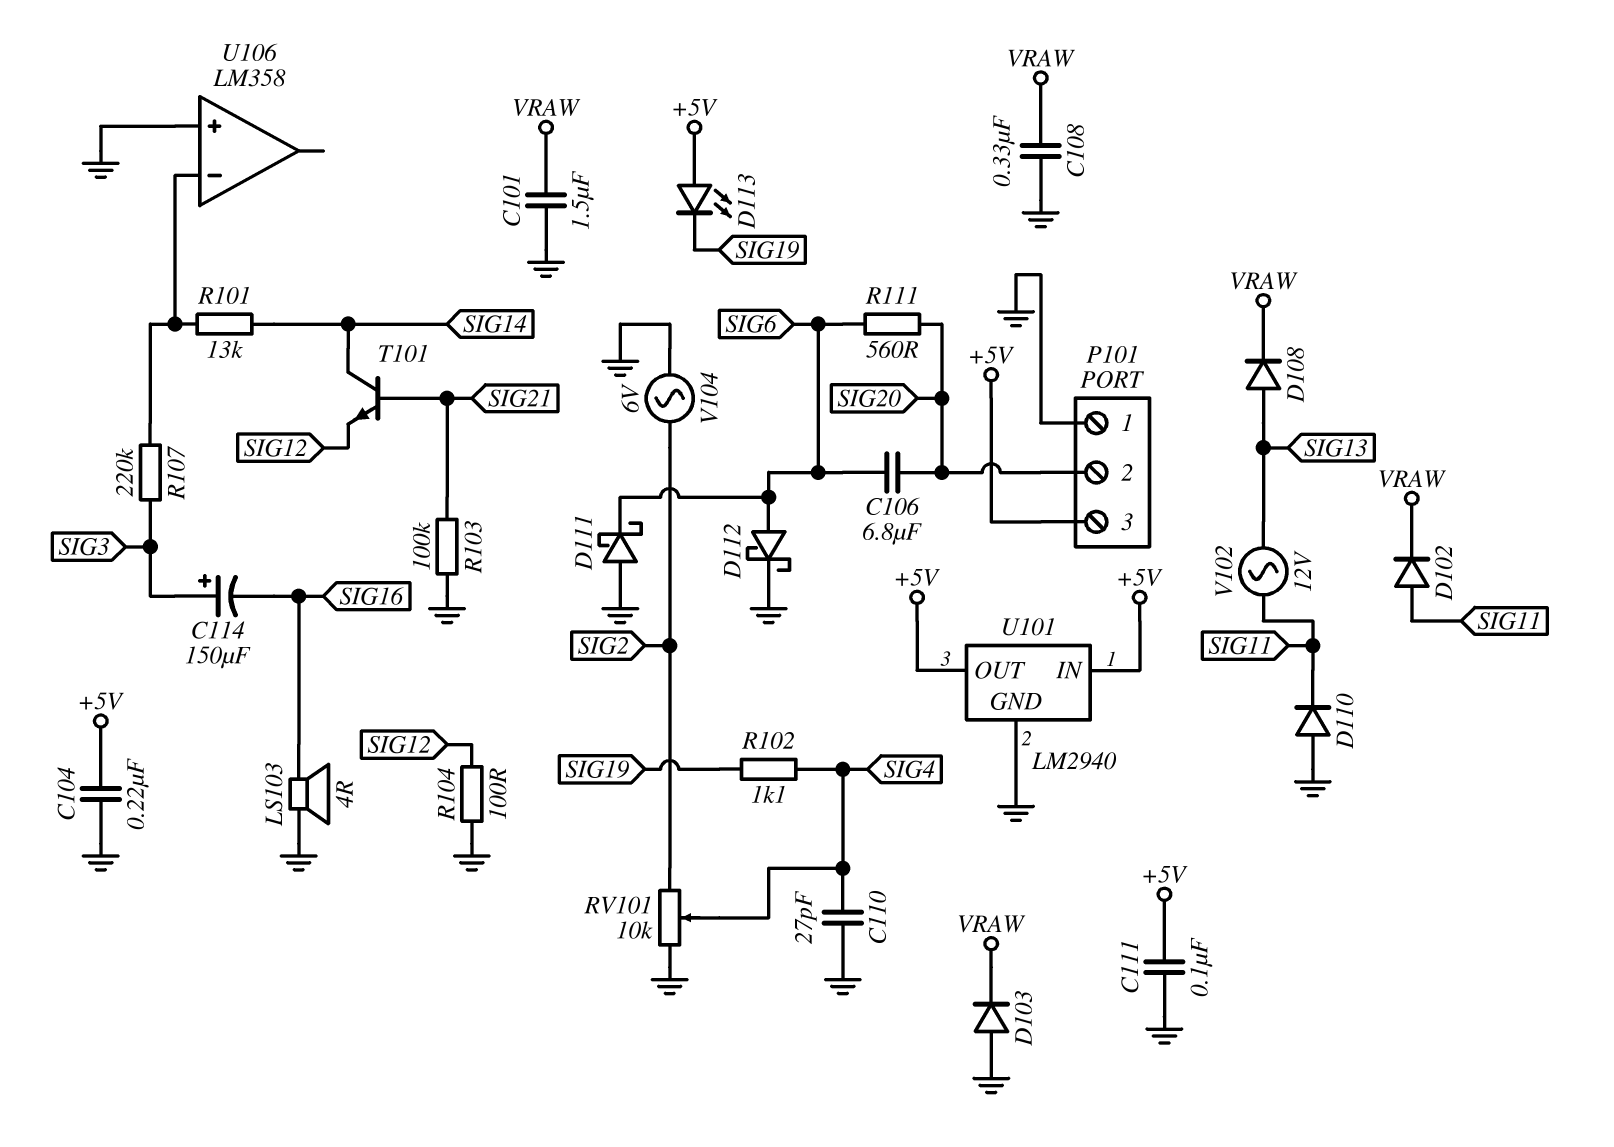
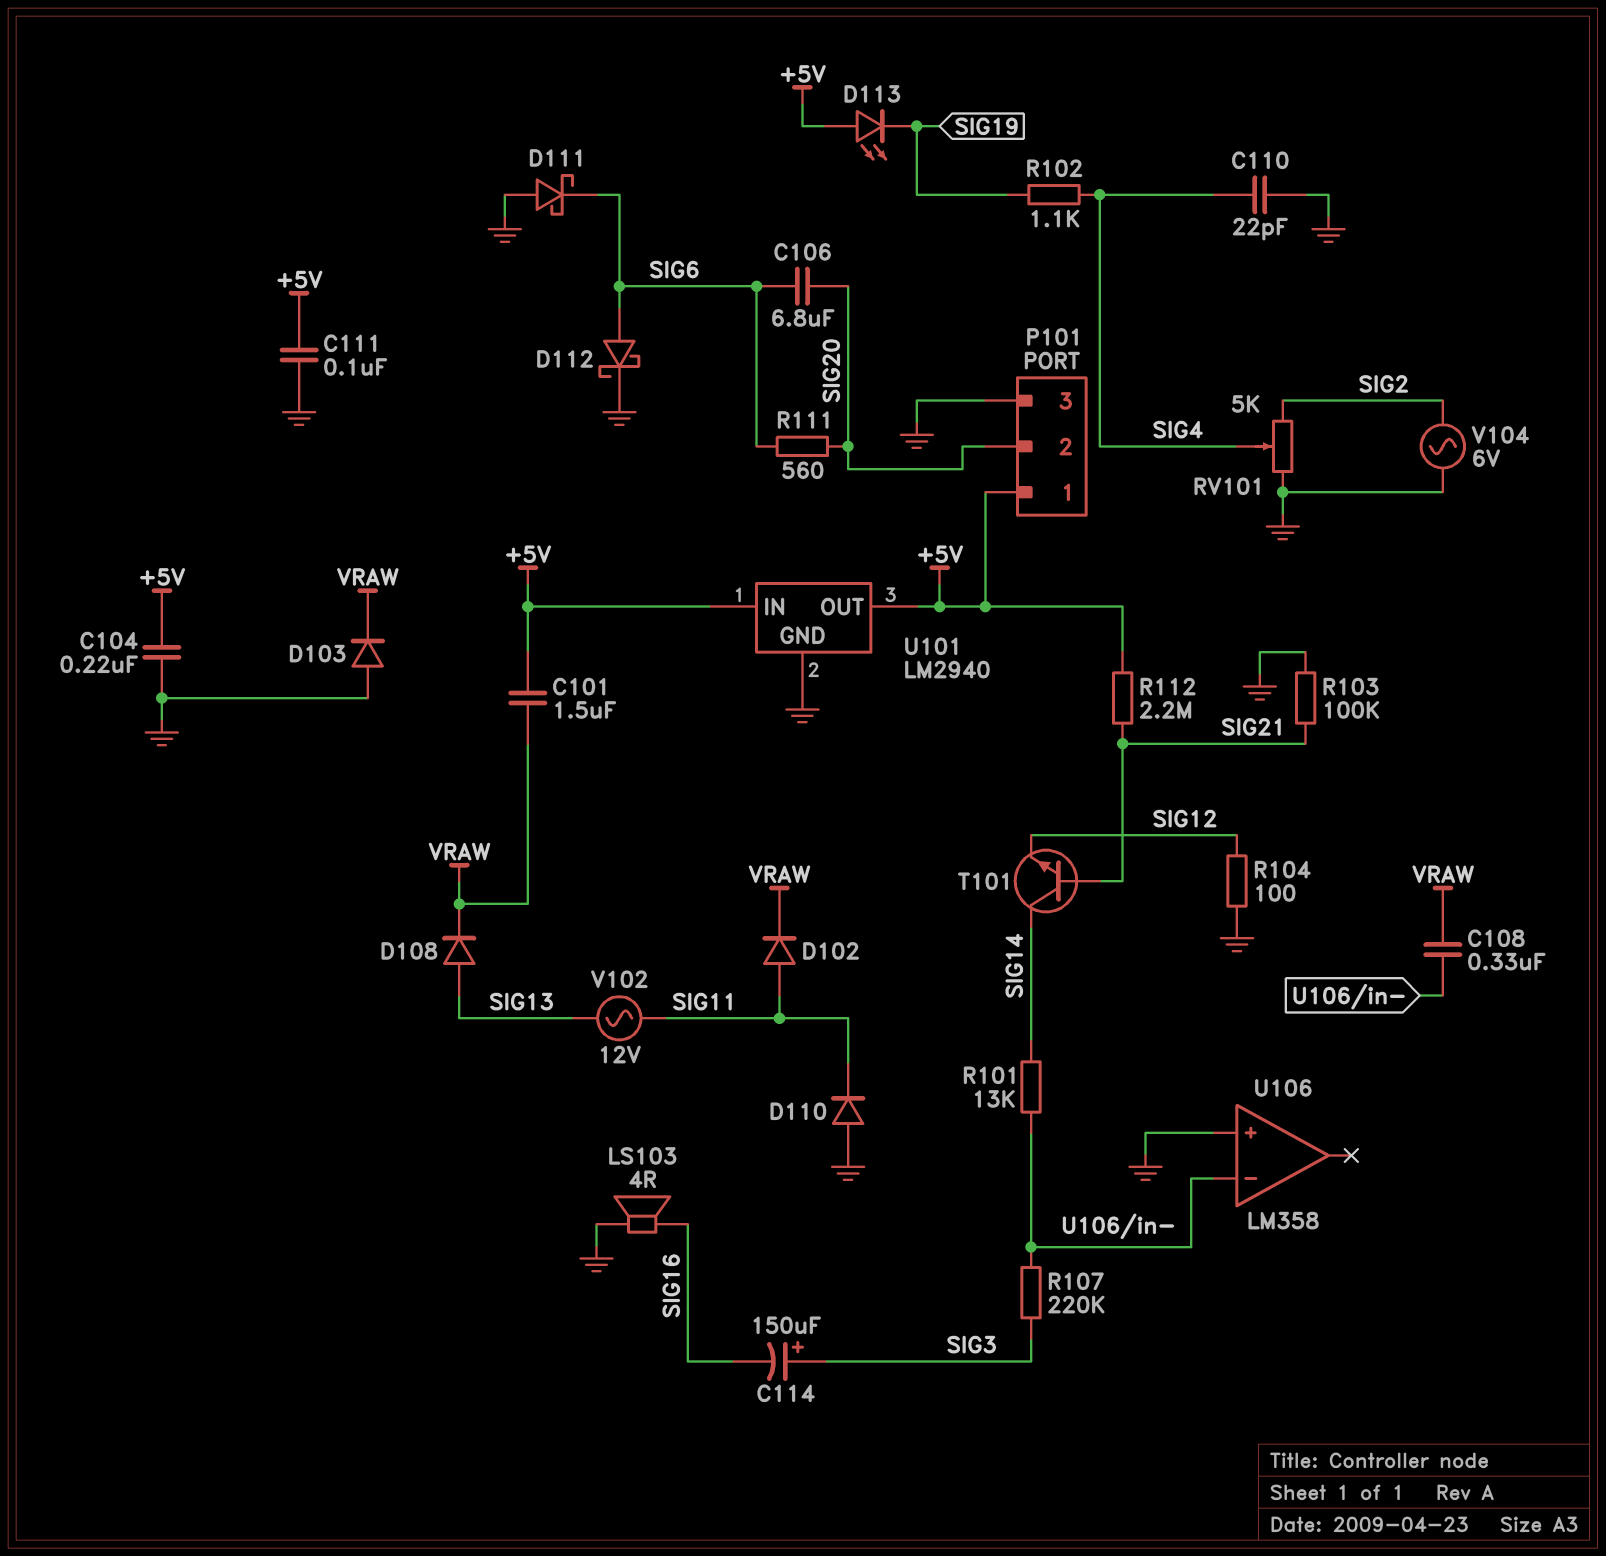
C101: 1.5uF (GND, VRAW) -> 1.5uF (+5V, VRAW)
C108: 330nF (GND, VRAW) -> 330nF (U106/in-, VRAW)
C110: 27pF (GND, SIG4) -> 22pF (GND, SIG4)
P101 pin 1: GND -> +5V
P101 pin 3: +5V -> GND
R112: none -> 2.2M (+5V, SIG21)
RV101: 10k (GND, SIG2, wiper SIG4) -> 5k (GND, SIG2, wiper SIG4)

